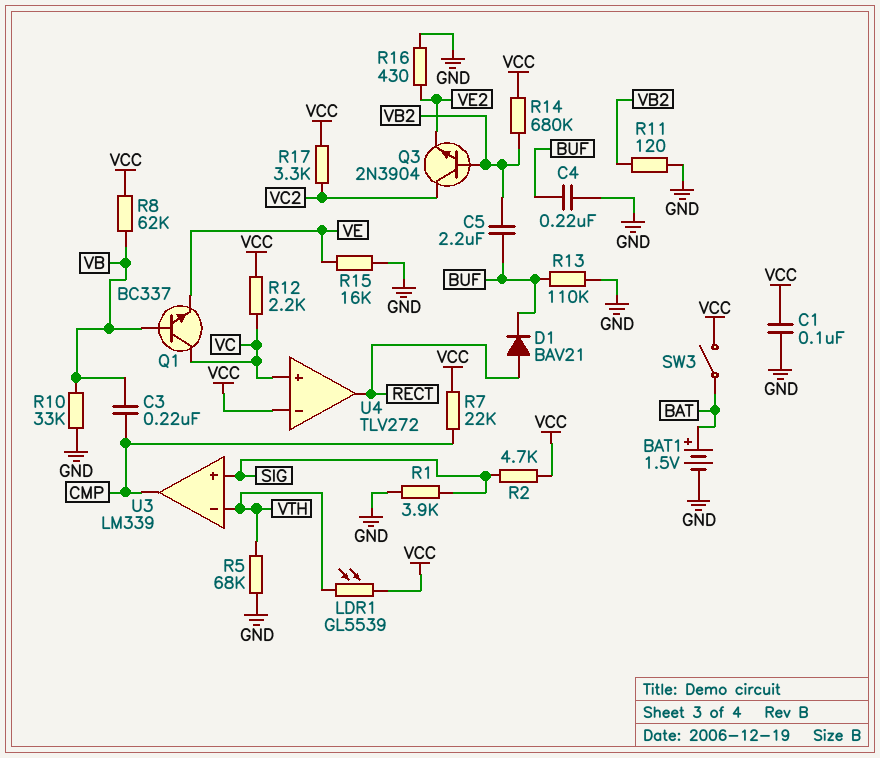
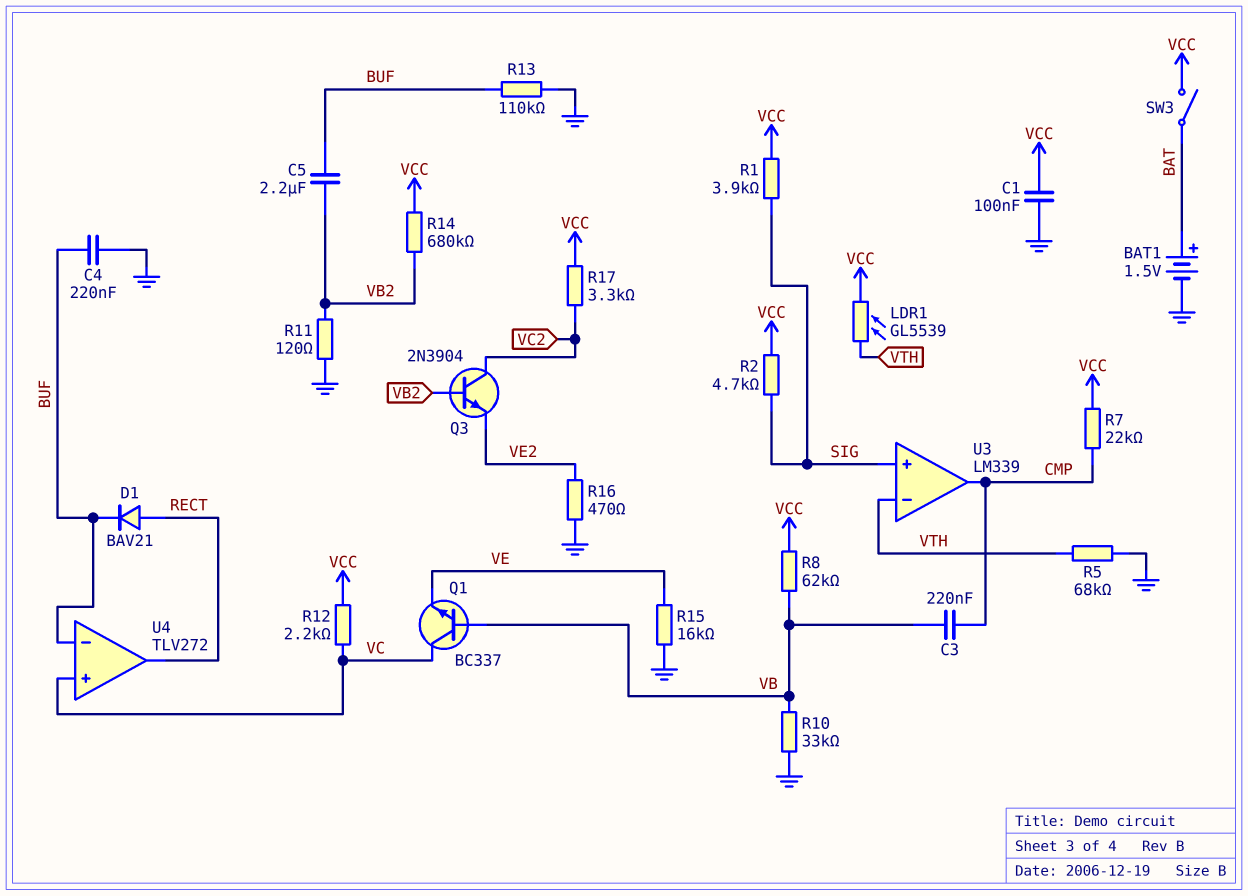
R1: 3.9k (GND, SIG) -> 3.9k (SIG, VCC)
R16: 430 (GND, VE2) -> 470 (GND, VE2)
U4 pin in-: VCC -> BUF

